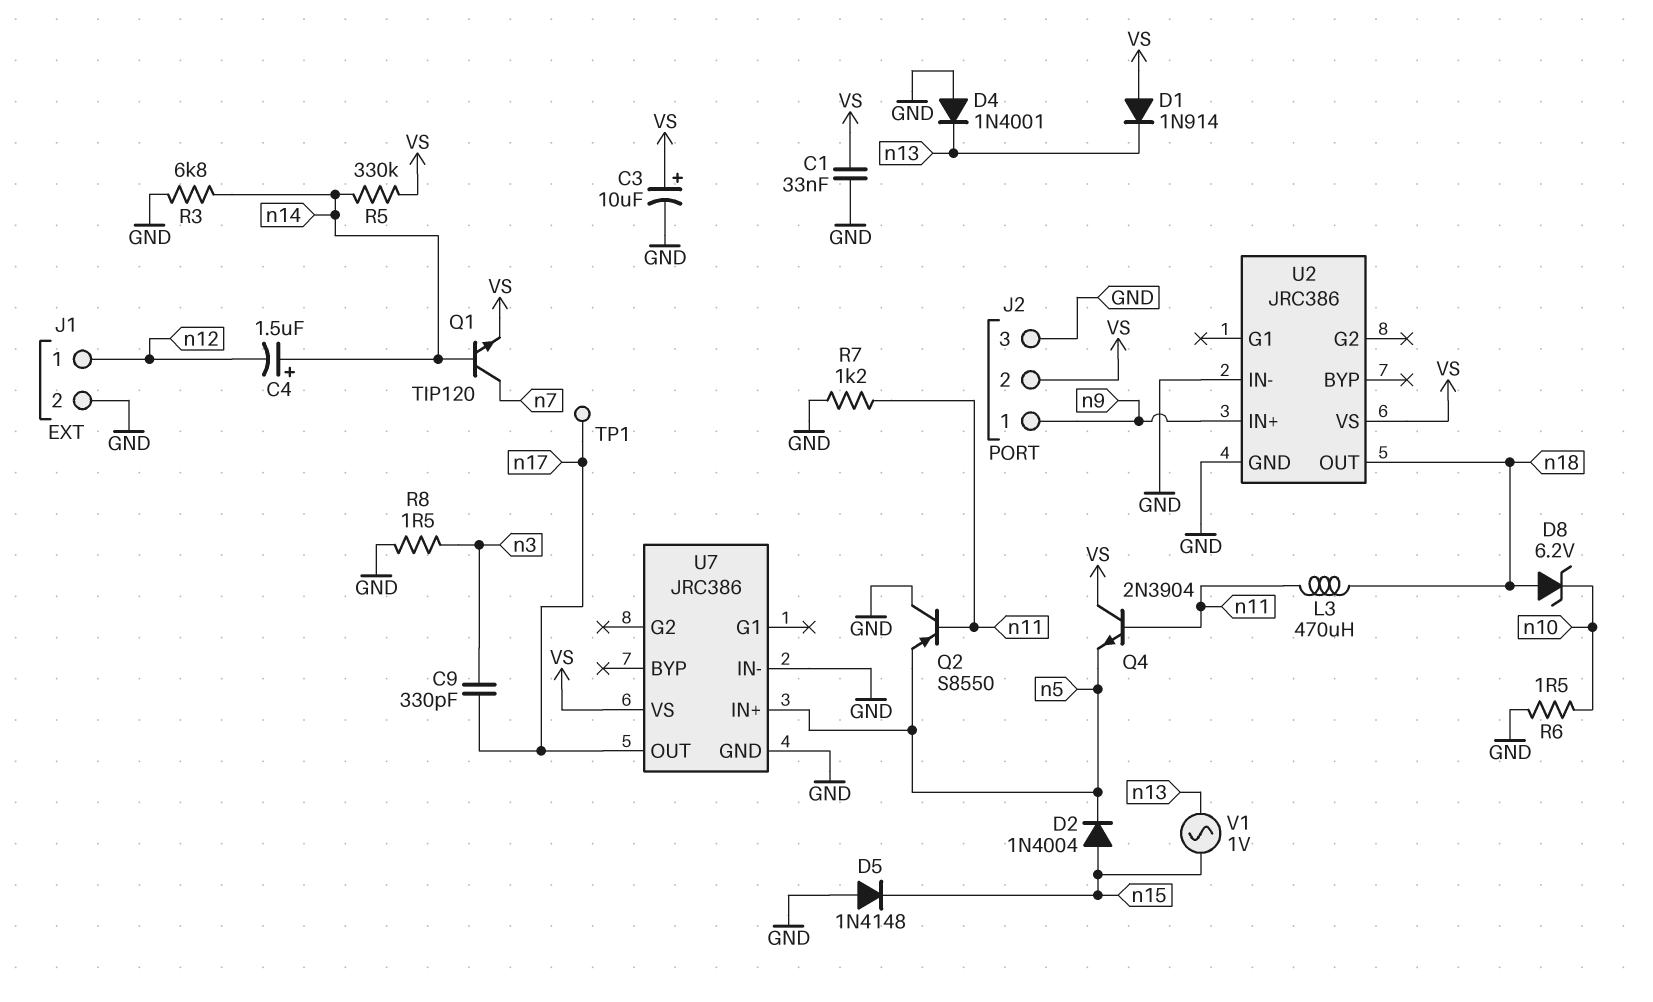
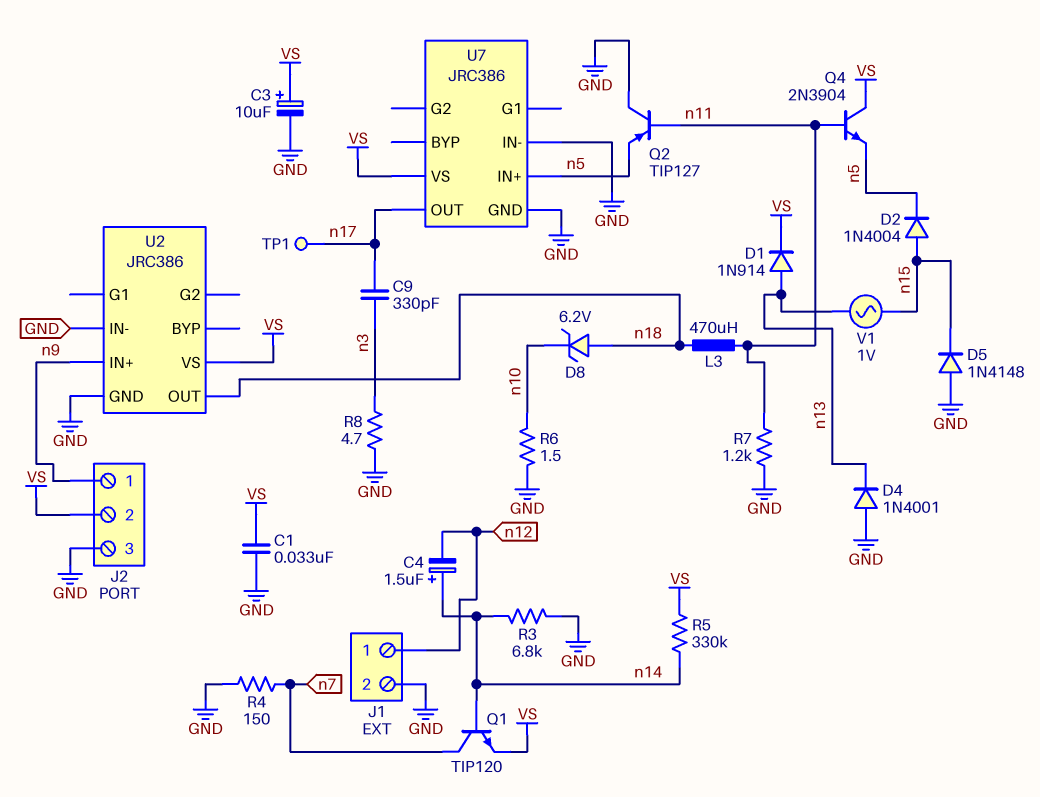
D1: diode 1N914 (A VS, K n13) -> diode 1N914 (A n13, K VS)
Q2: PNP S8550 (B n11, C GND, E n5) -> PNP TIP127 (B n11, C GND, E n5)
R4: none -> 150 (GND, n7)
R8: 1.5 (GND, n3) -> 4.7 (GND, n3)

